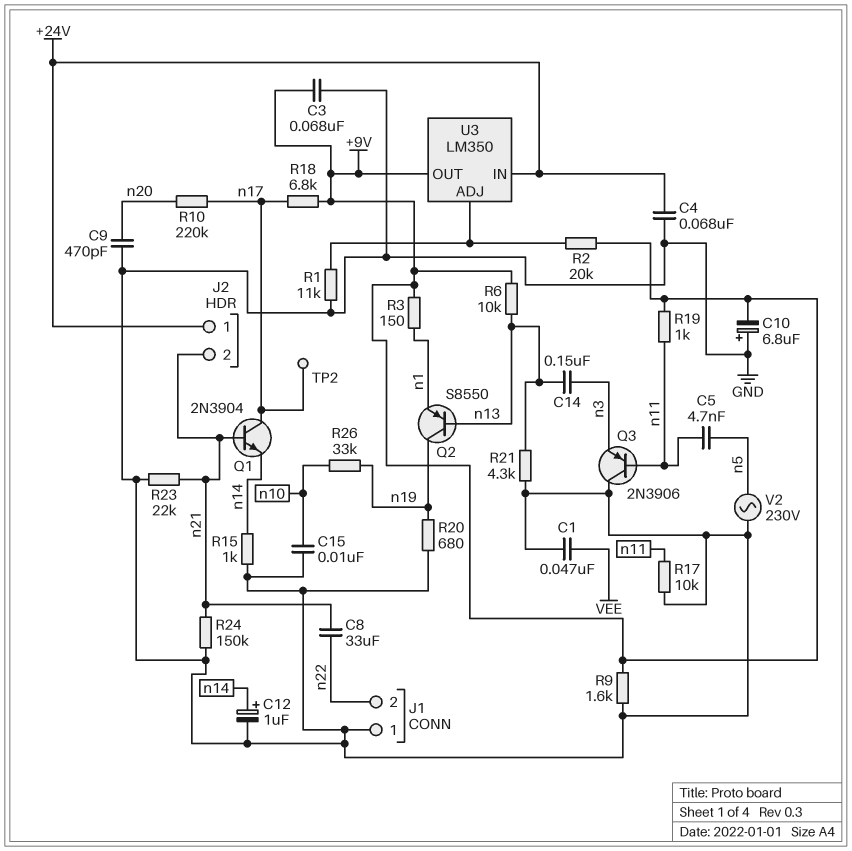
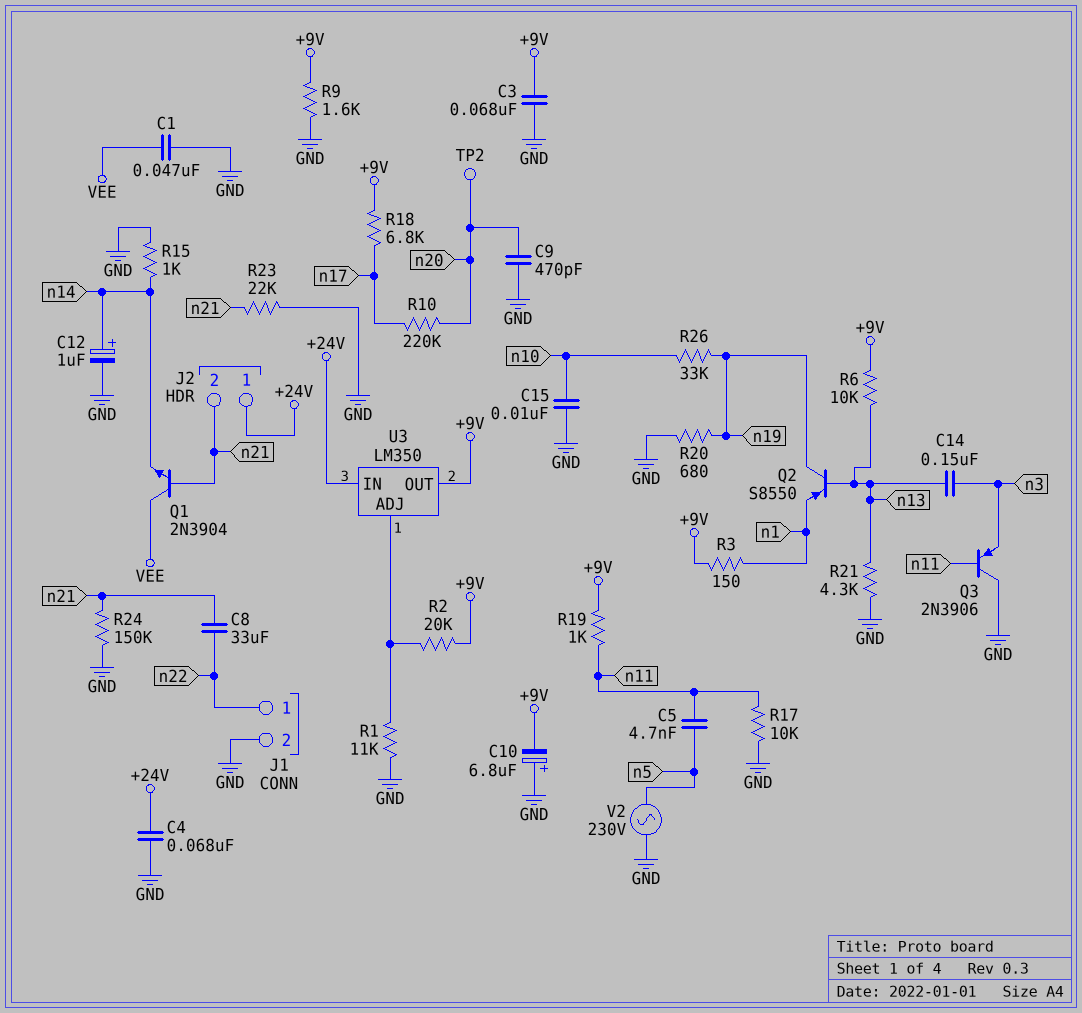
J1 pin 1: GND -> n22
J1 pin 2: n22 -> GND
Q1: NPN 2N3904 (B n21, C n17, E n14) -> NPN 2N3904 (B n21, C VEE, E n14)
TP2: test point (n17) -> test point (n20)

